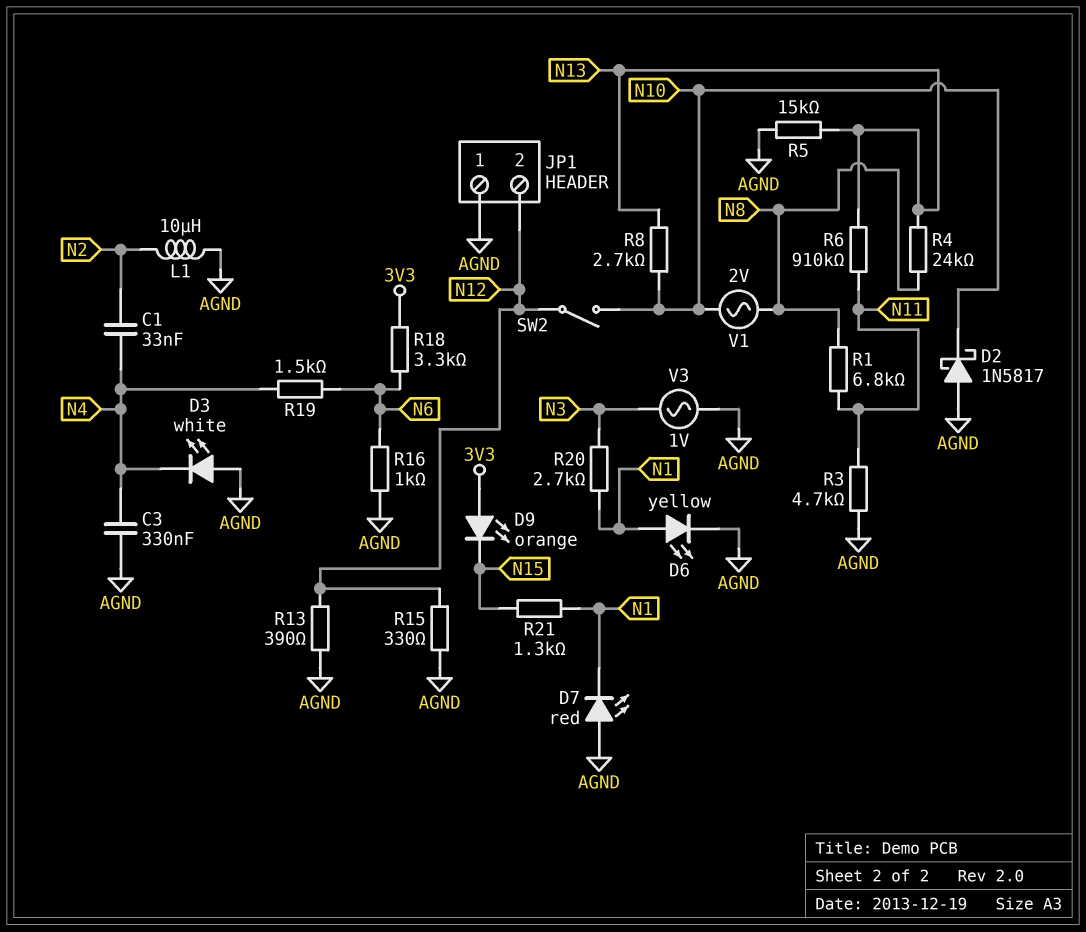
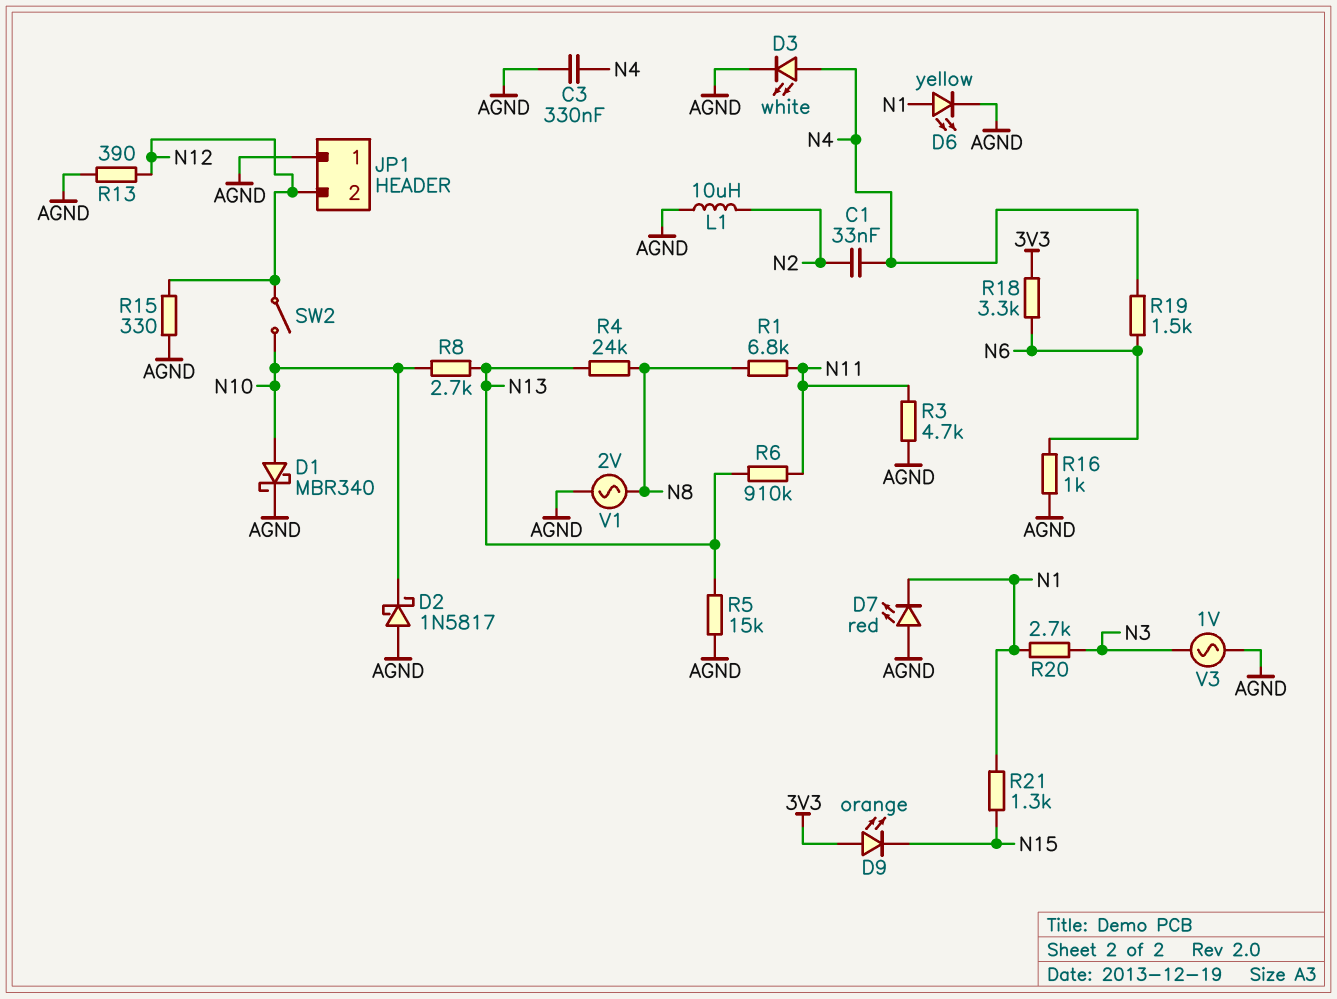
D1: none -> schottky MBR340 (A N10, K AGND)
D3: LED white (A AGND, K N4) -> LED white (A N4, K AGND)
V1: AC 2V (N8, N10) -> AC 2V (AGND, N8)

